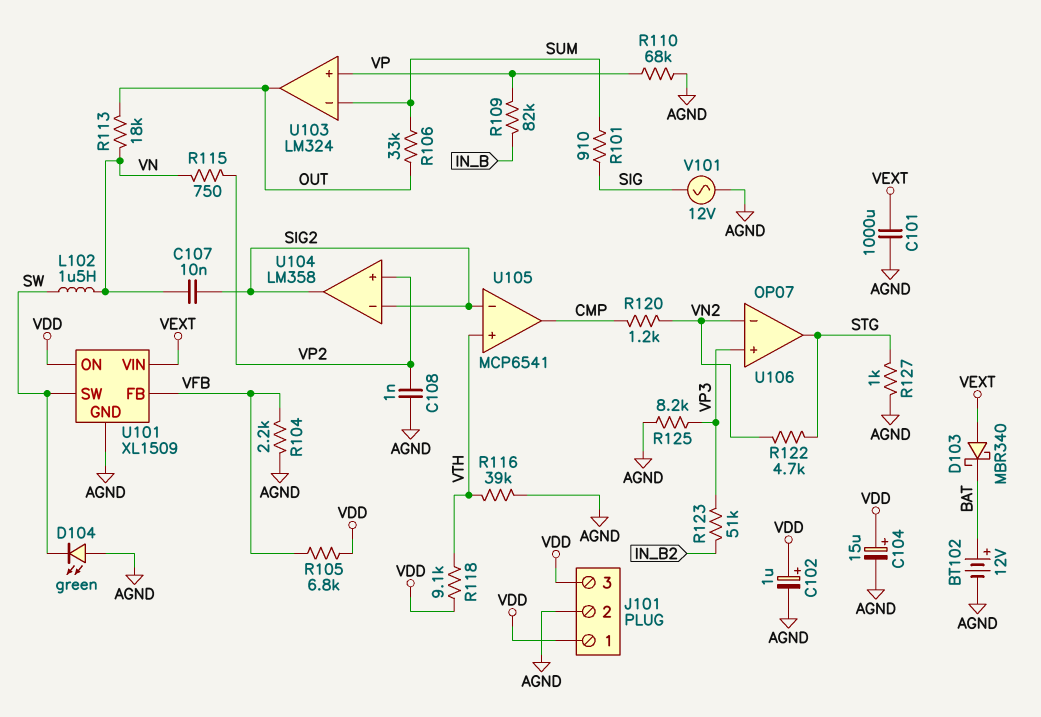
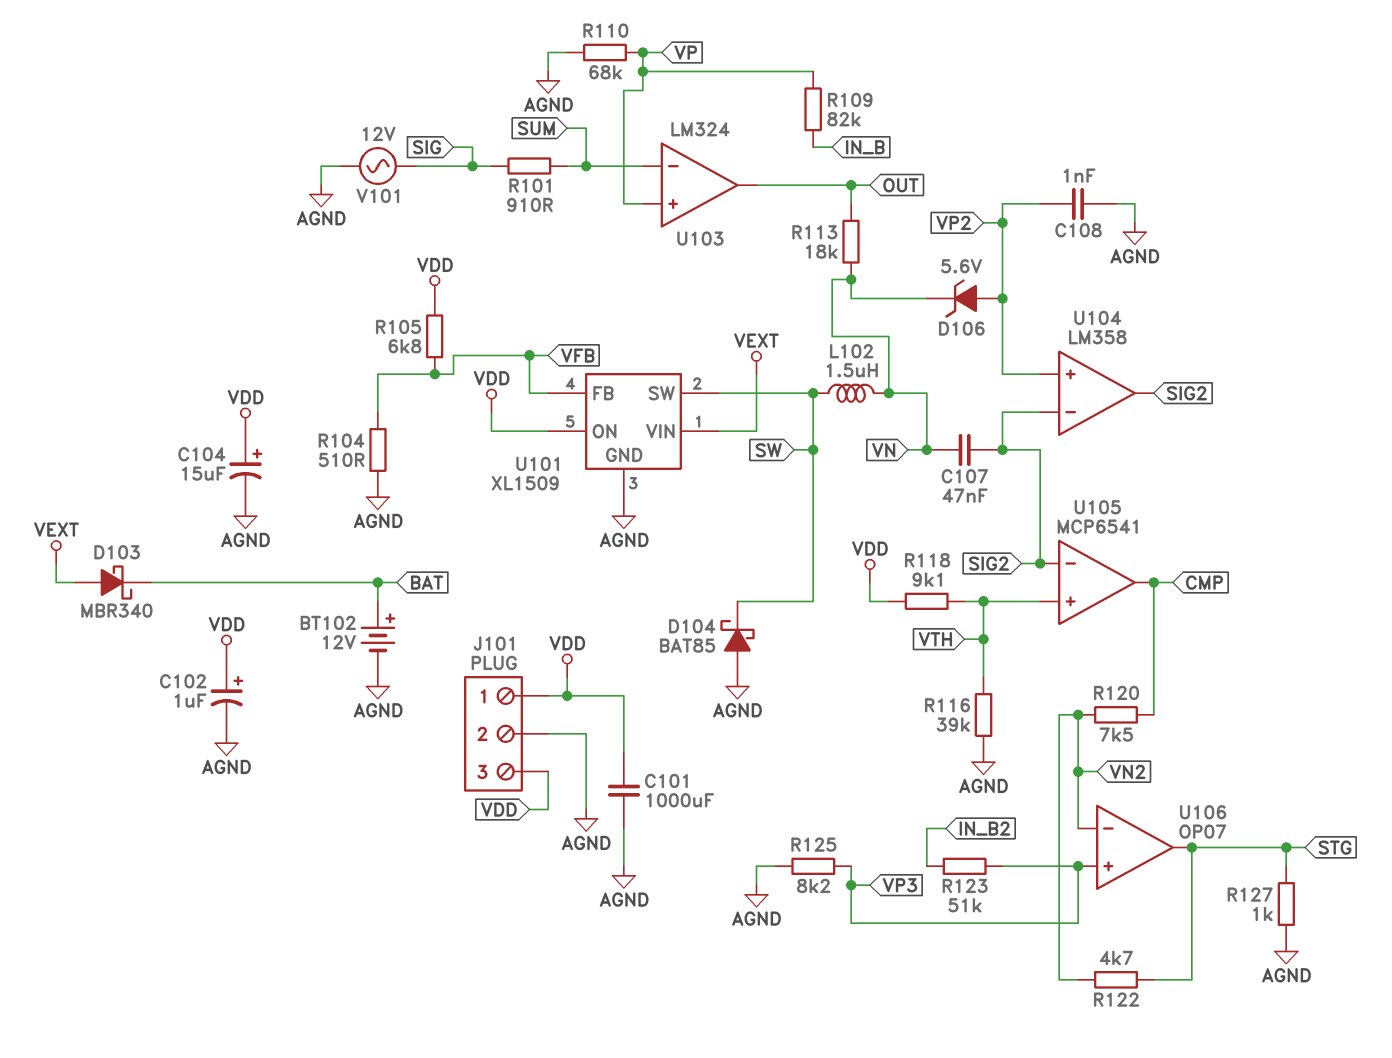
C101: 1000uF (AGND, VEXT) -> 1000uF (AGND, VDD)
C107: 10nF (SIG2, VN) -> 47nF (SIG2, VN)
D104: LED green (A AGND, K SW) -> schottky BAT85 (A AGND, K SW)
D106: none -> zener 5.6V (A VP2, K VN)
R104: 2.2k (AGND, VFB) -> 510 (AGND, VFB)
R106: 33k (OUT, SUM) -> none
R115: 750 (VN, VP2) -> none
R120: 1.2k (CMP, VN2) -> 7.5k (CMP, VN2)

